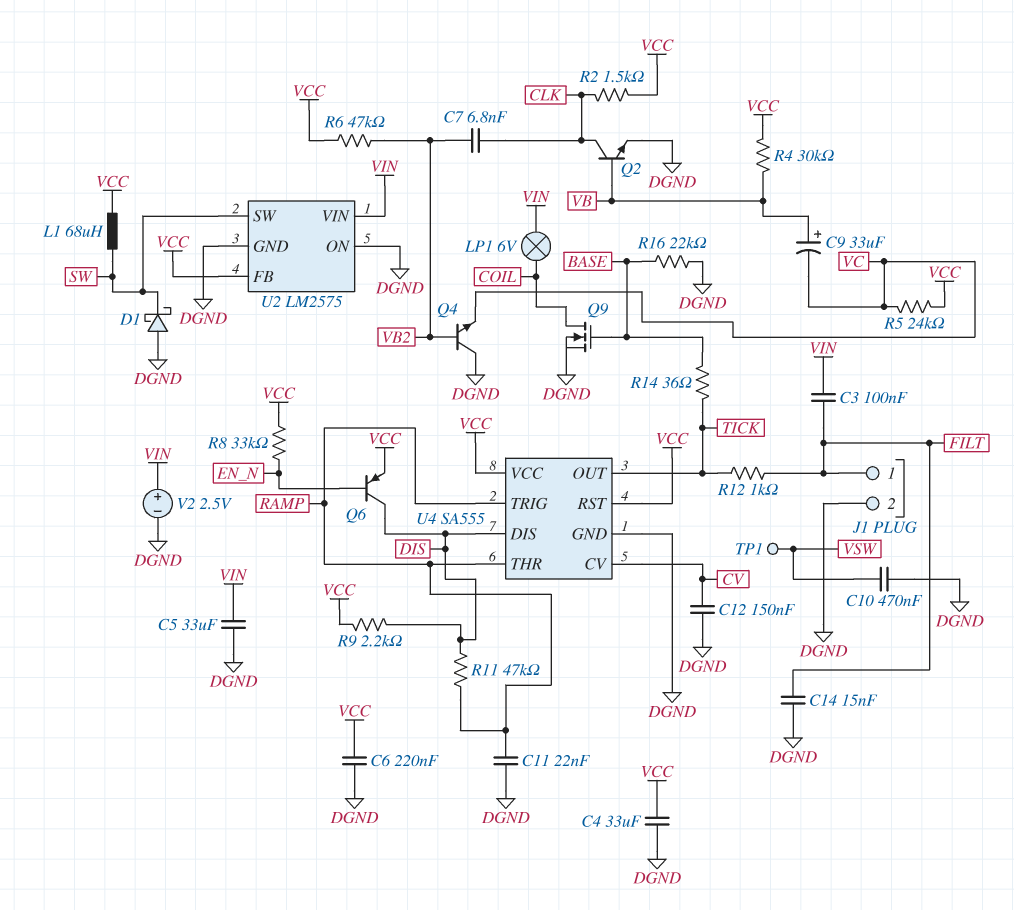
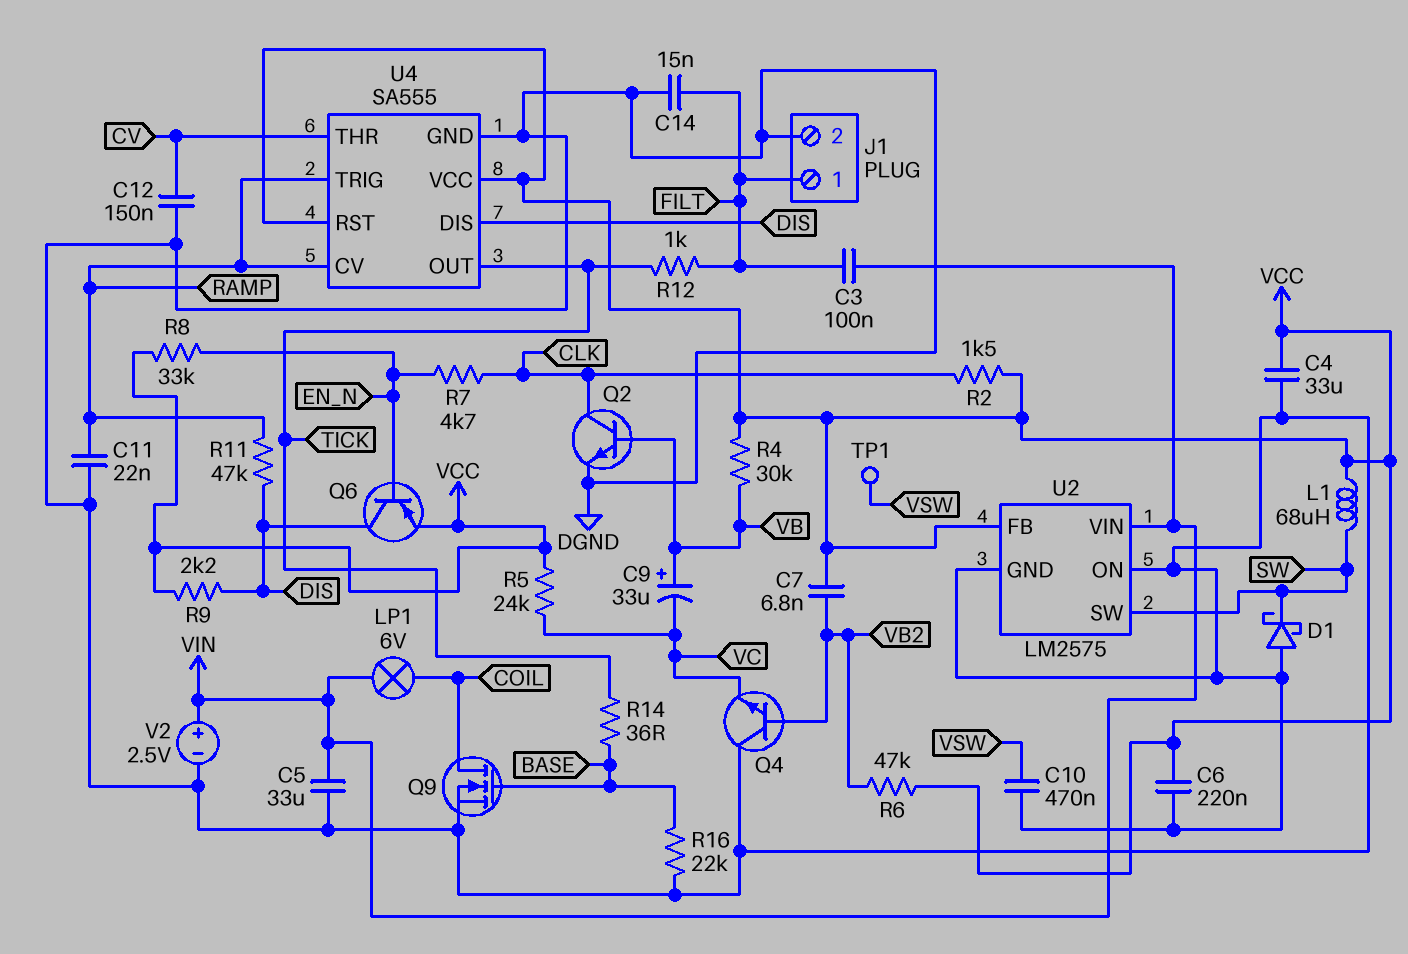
C7: 6.8nF (CLK, VB2) -> 6.8nF (VB2, VCC)
R7: none -> 4.7k (CLK, EN_N)
U4 pin CV: CV -> RAMP
U4 pin THR: RAMP -> CV

